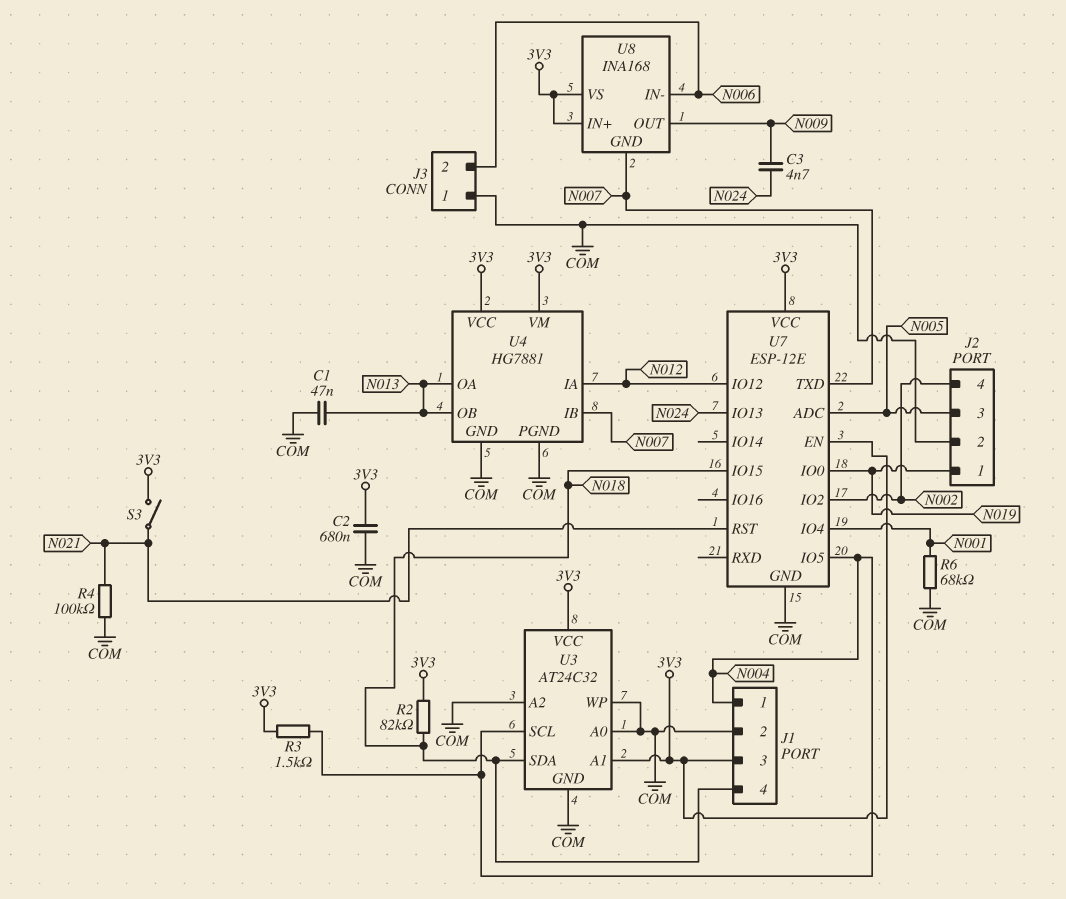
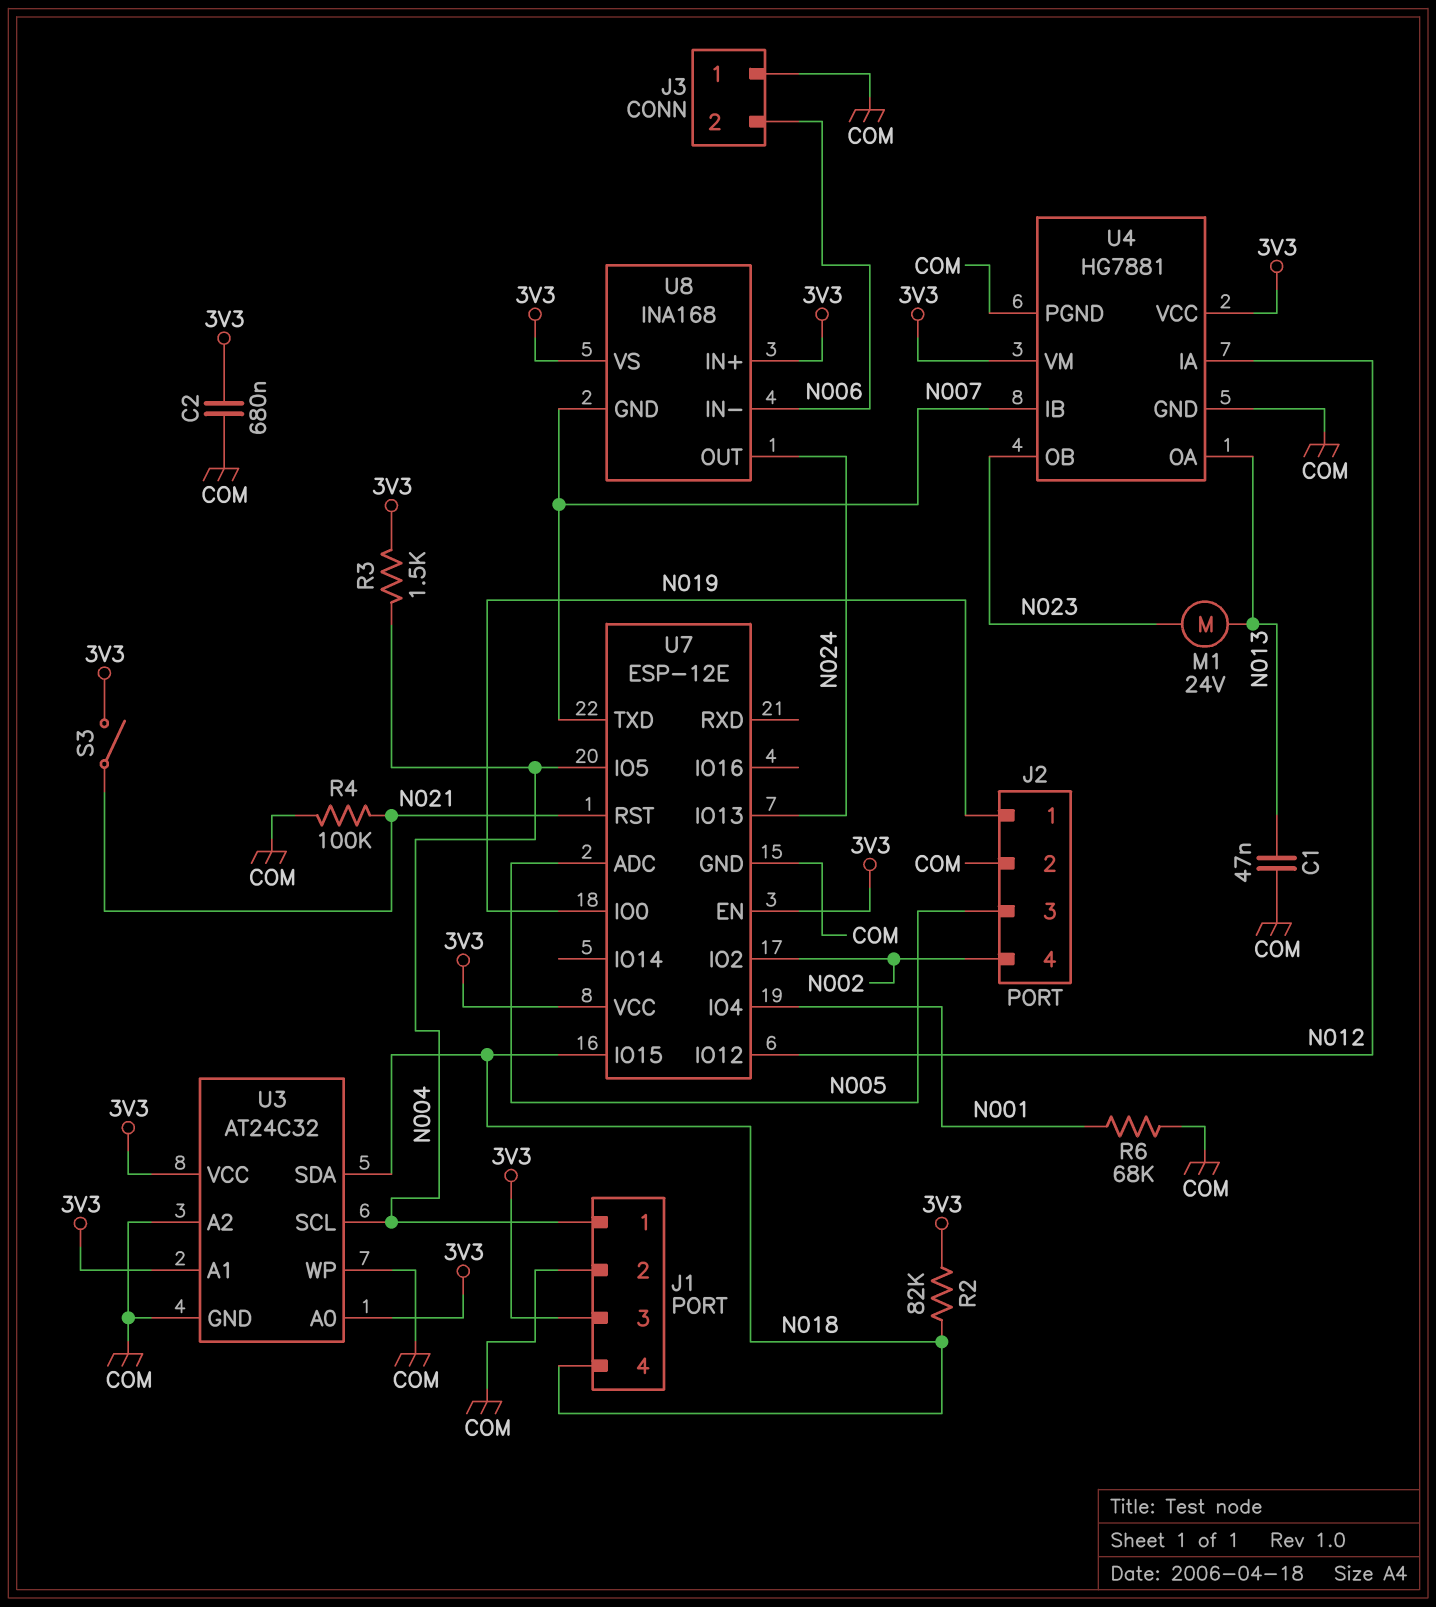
C3: 4.7nF (N009, N024) -> none
M1: none -> motor 24V (N013, N023)
U3 pin A0: COM -> 3V3
U4 pin OB: N013 -> N023
U8 pin OUT: N009 -> N024

